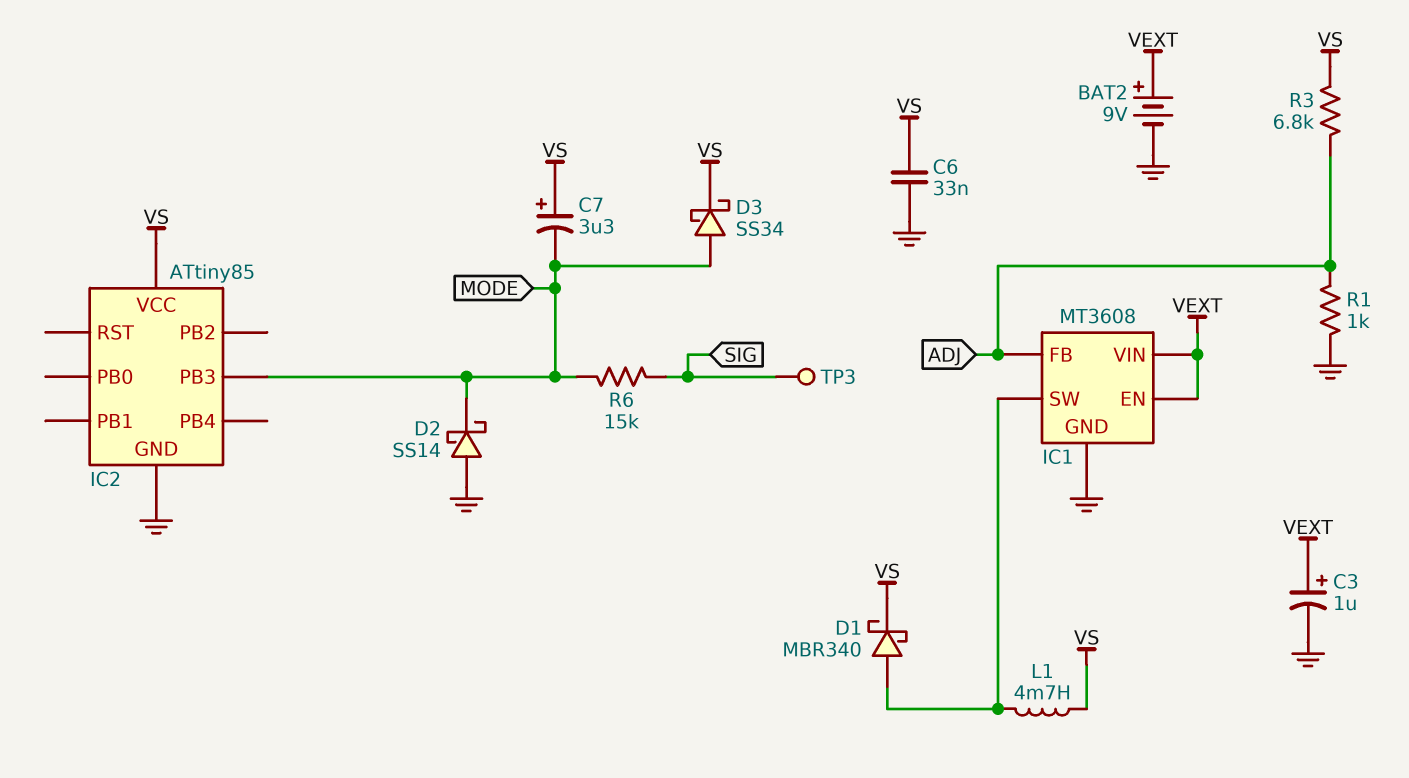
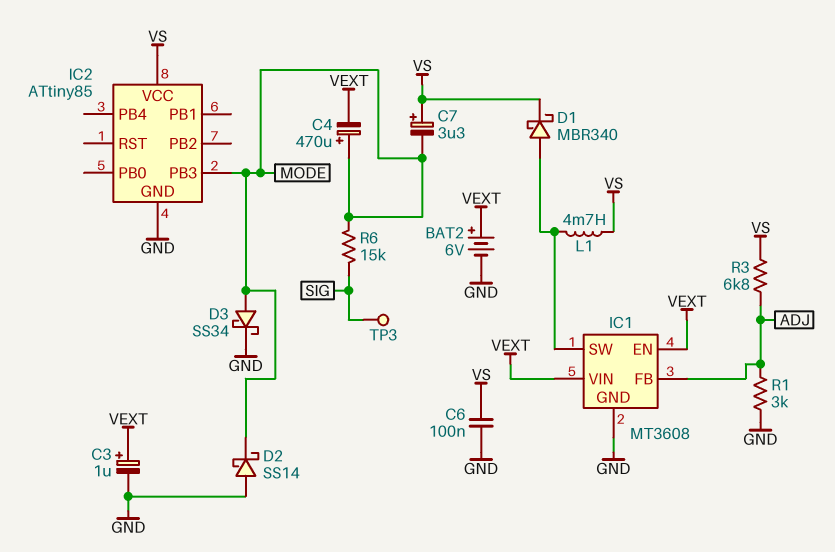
BAT2: 9V (plus VEXT, minus GND) -> 6V (plus VEXT, minus GND)
C4: none -> 470uF (plus MODE, minus VEXT)
C6: 33nF (GND, VS) -> 100nF (GND, VS)
D3: schottky SS34 (A MODE, K VS) -> schottky SS34 (A MODE, K GND)
R1: 1k (ADJ, GND) -> 3k (ADJ, GND)

